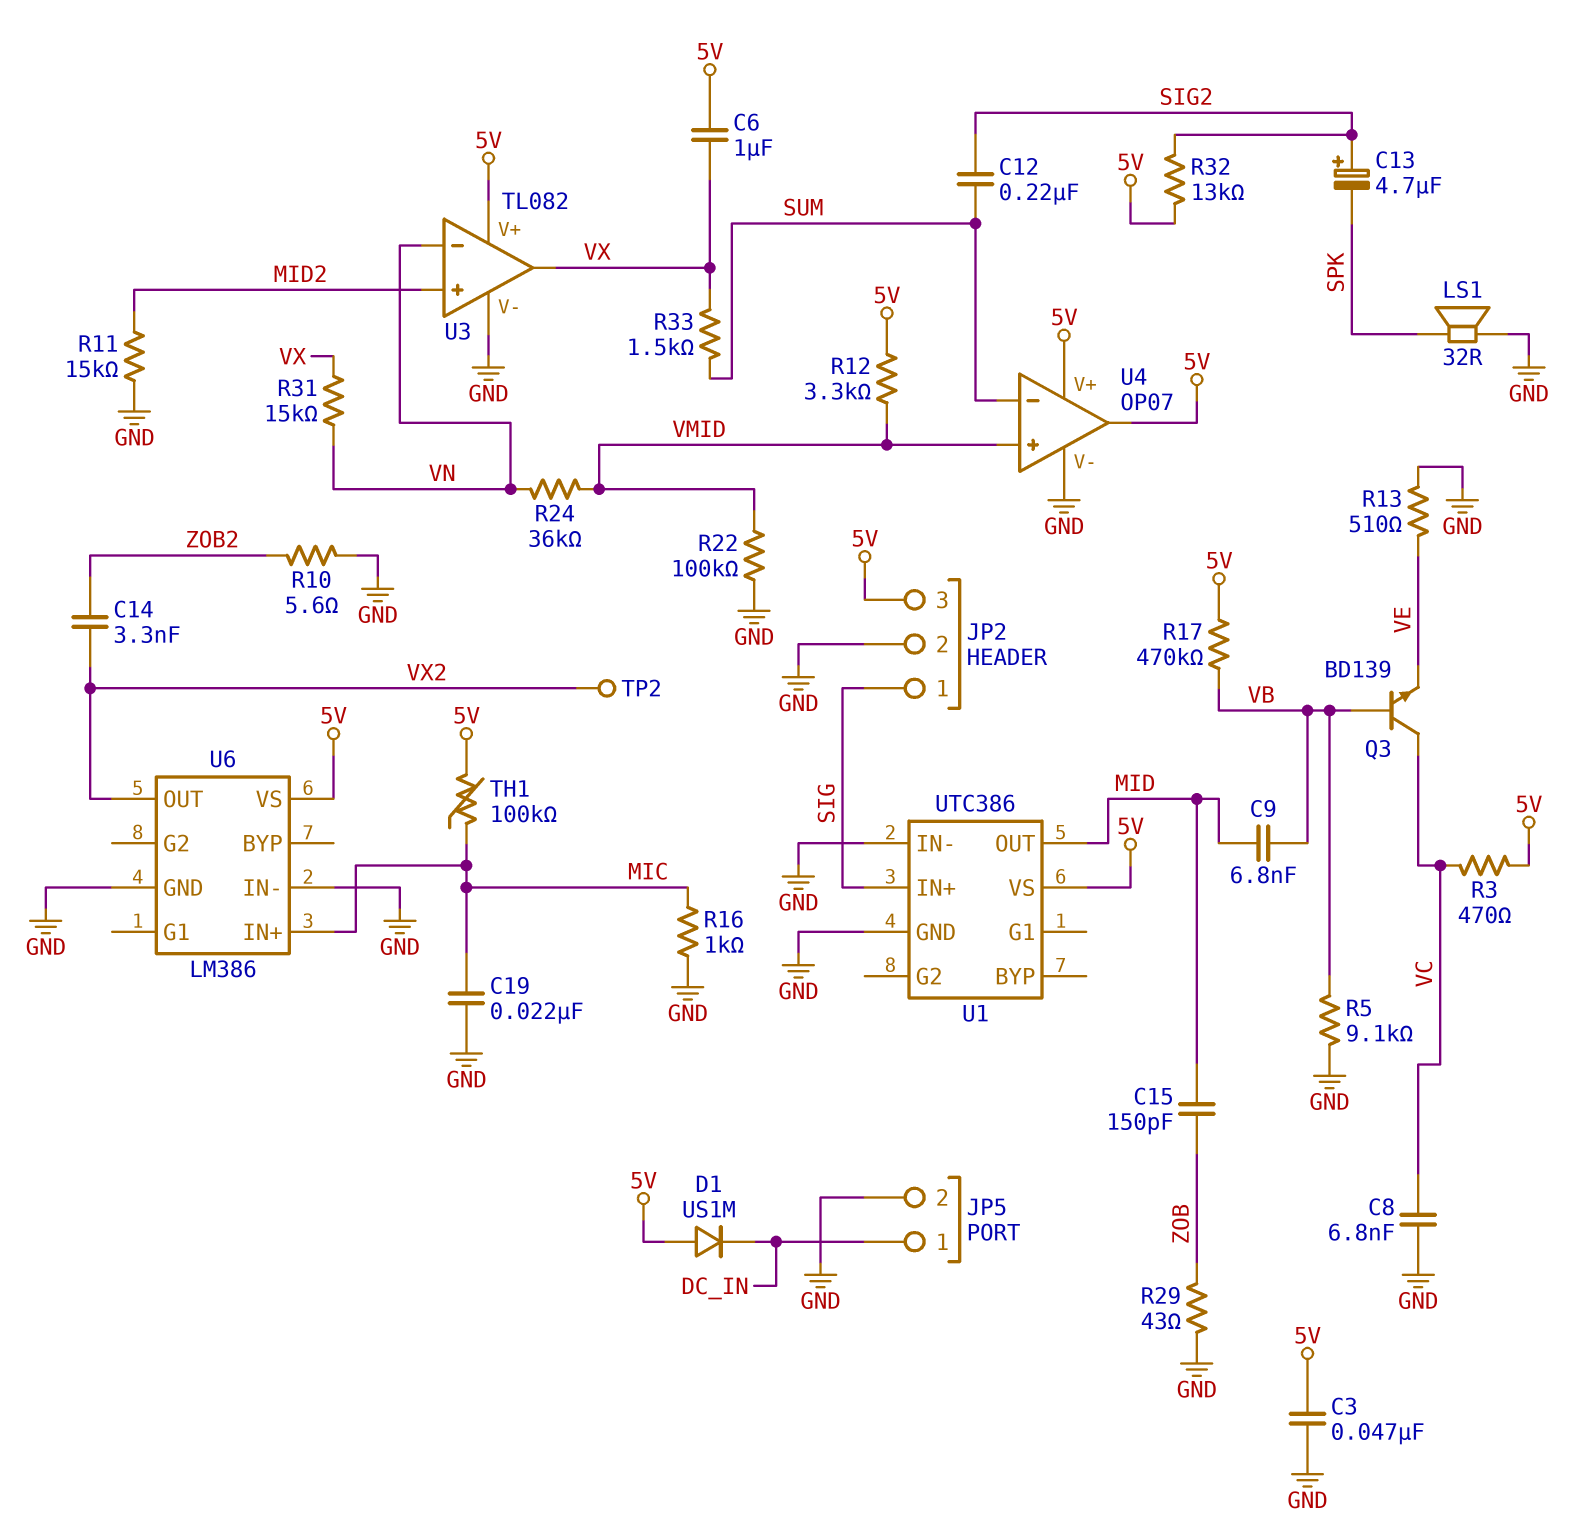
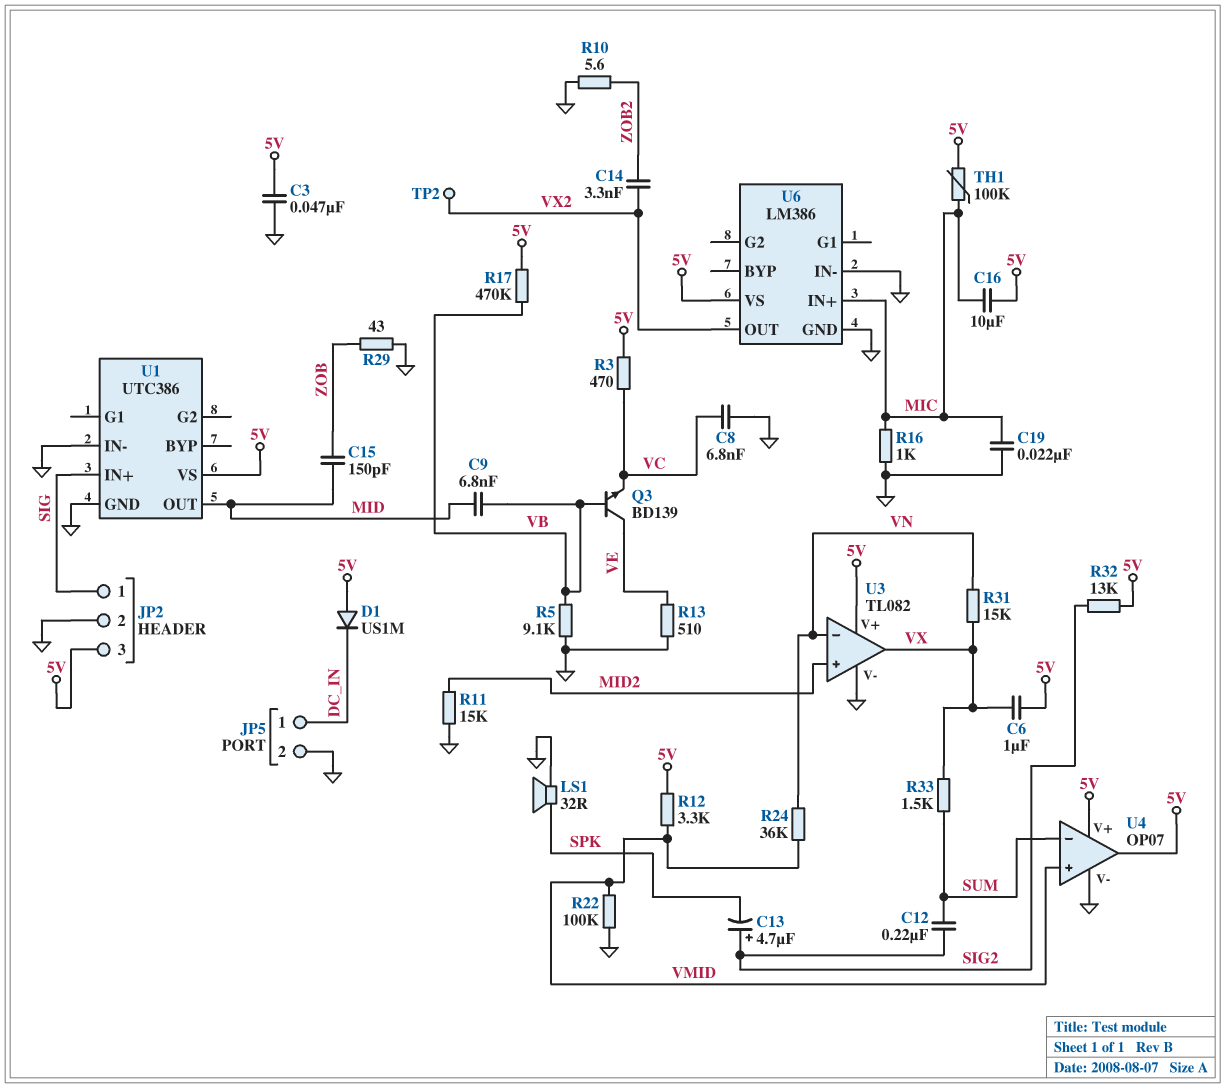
C16: none -> 10uF (5V, MIC)
Q3: NPN BD139 (B VB, C VC, E VE) -> NPN BD139 (B VB, C VE, E VC)

